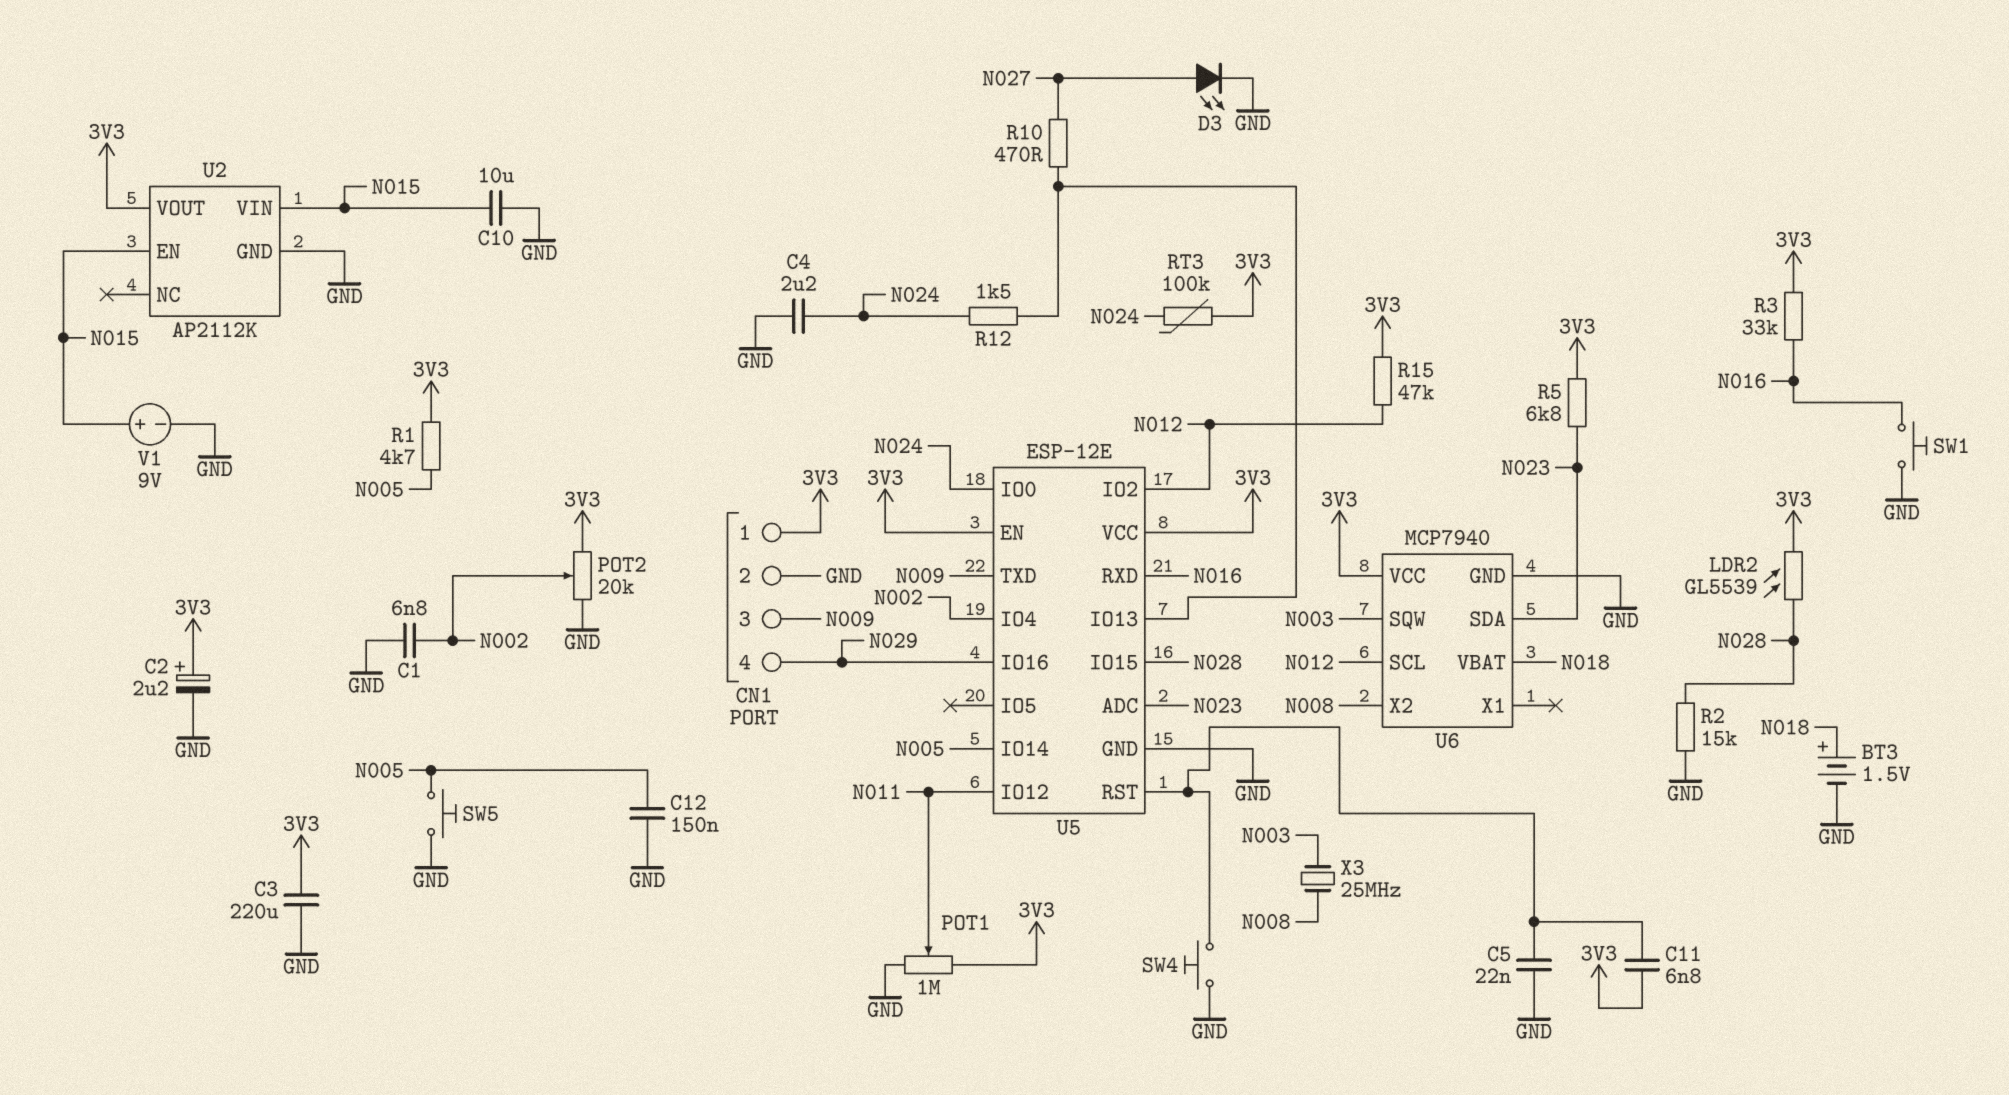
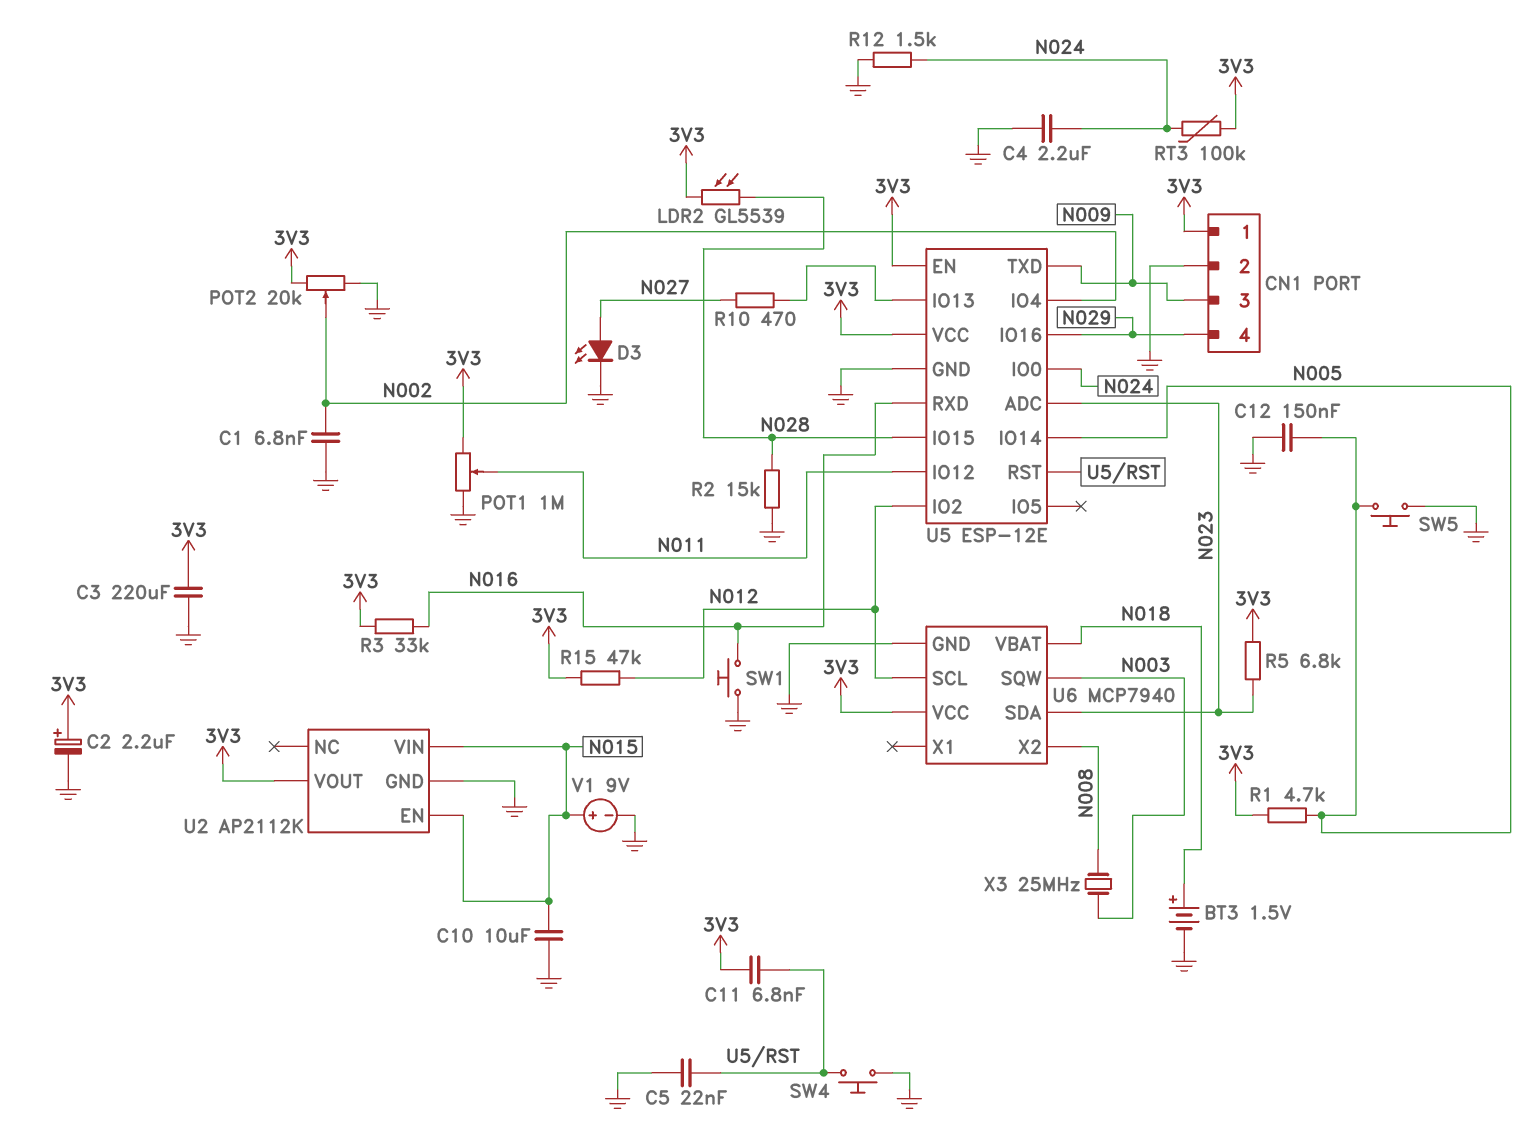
R12: 1.5k (N024, U5/IO13) -> 1.5k (GND, N024)

